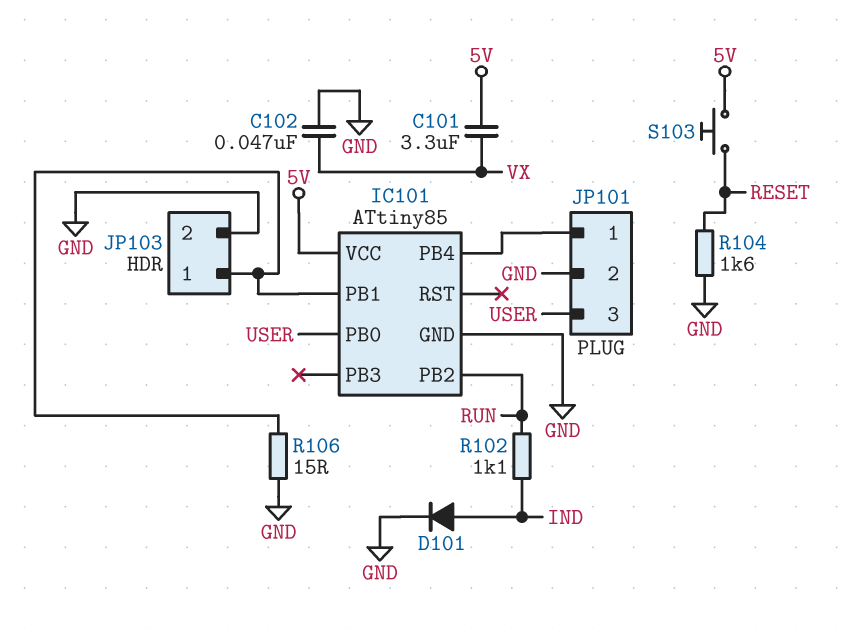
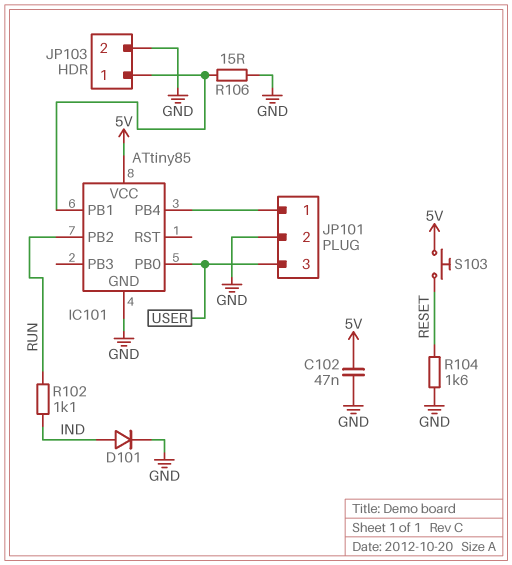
C101: 3.3uF (5V, VX) -> none
C102: 47nF (GND, VX) -> 47nF (5V, GND)

